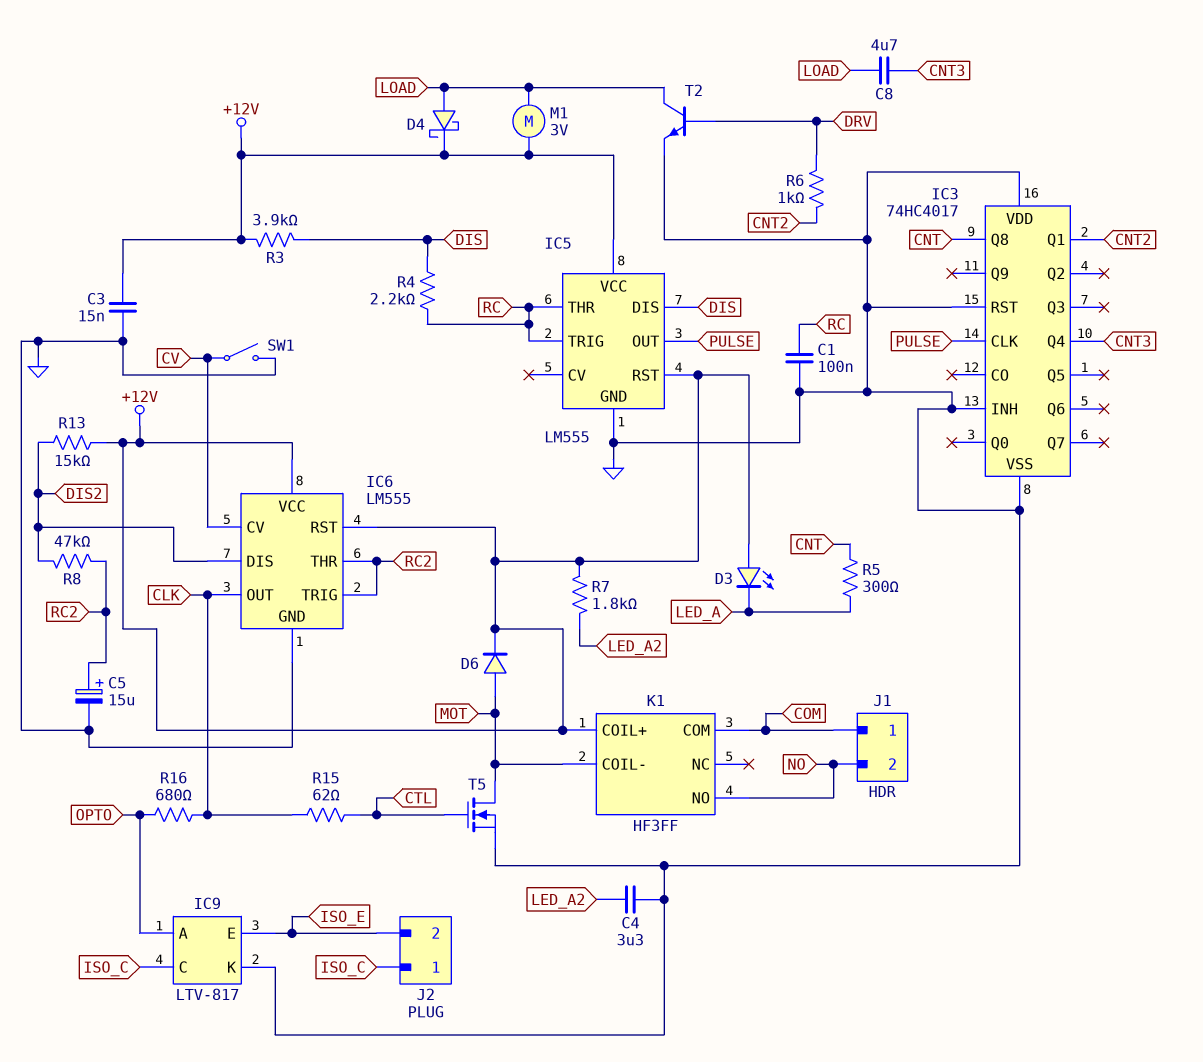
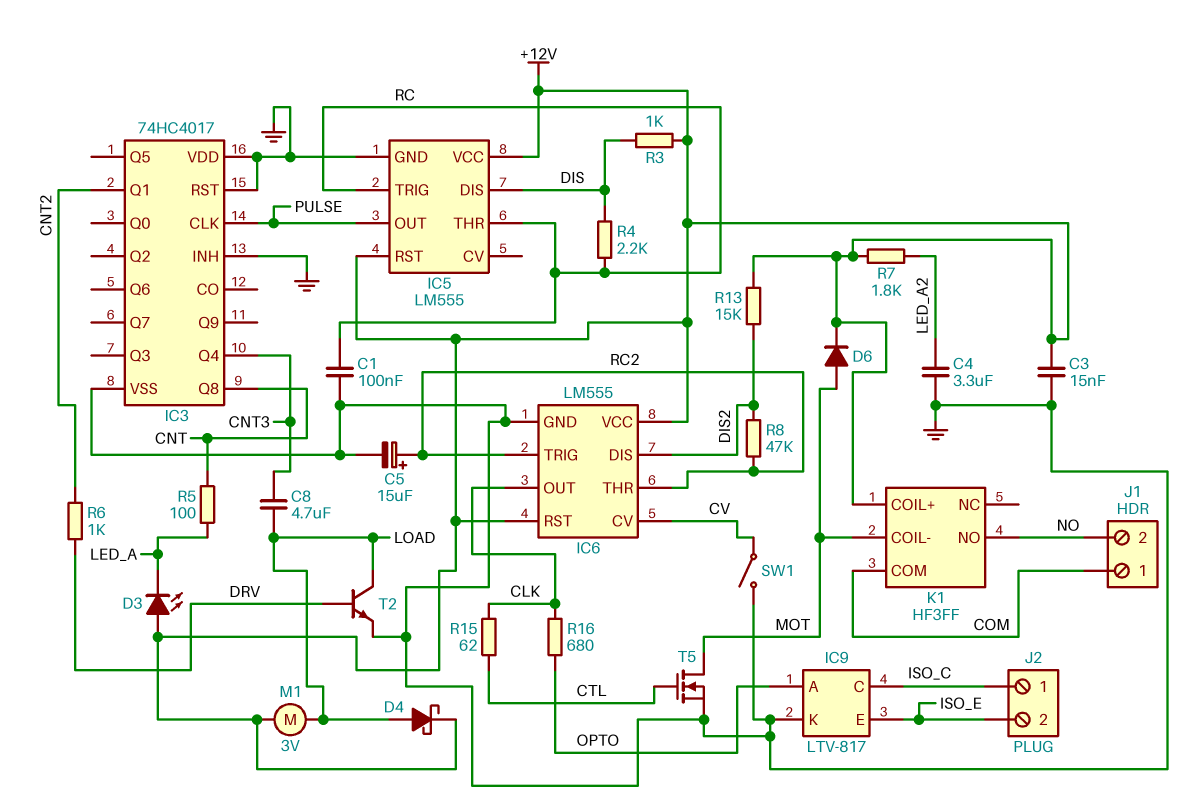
R3: 3.9k (+12V, DIS) -> 1k (+12V, DIS)
R5: 300 (CNT, LED_A) -> 100 (CNT, LED_A)

